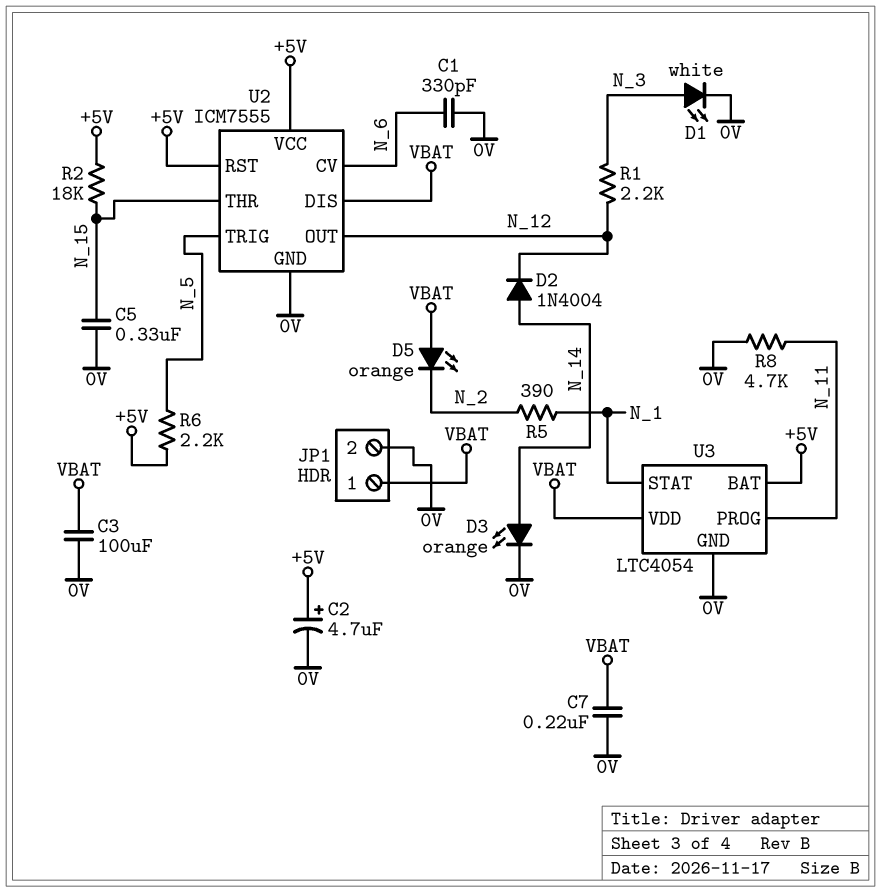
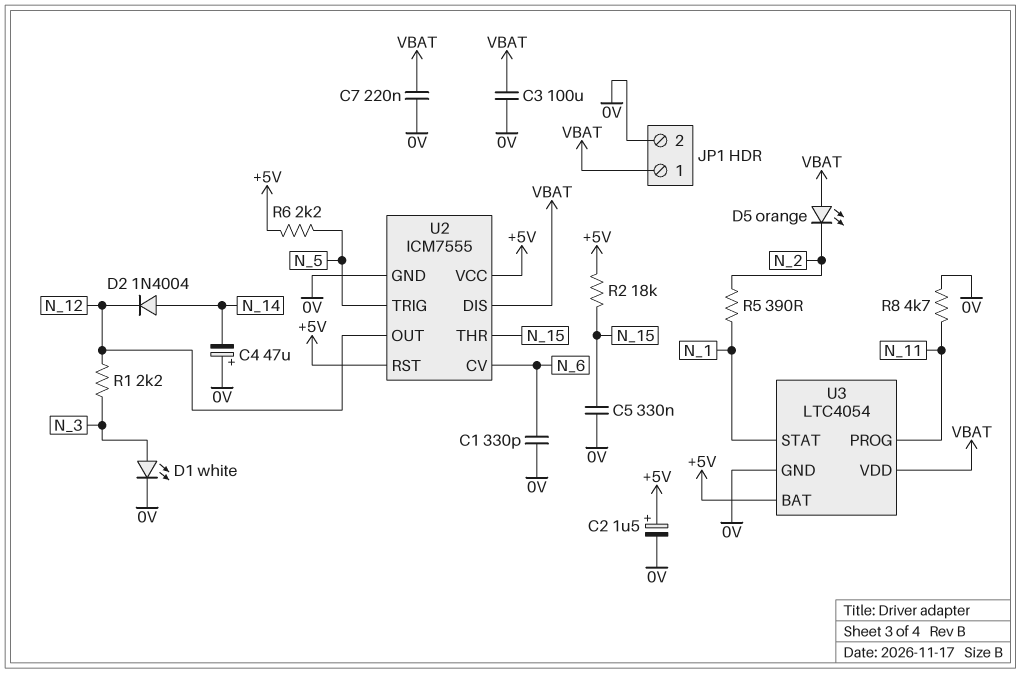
C2: 4.7uF (plus +5V, minus 0V) -> 1.5uF (plus +5V, minus 0V)
C4: none -> 47uF (plus 0V, minus N_14)
D3: LED orange (A N_14, K 0V) -> none

